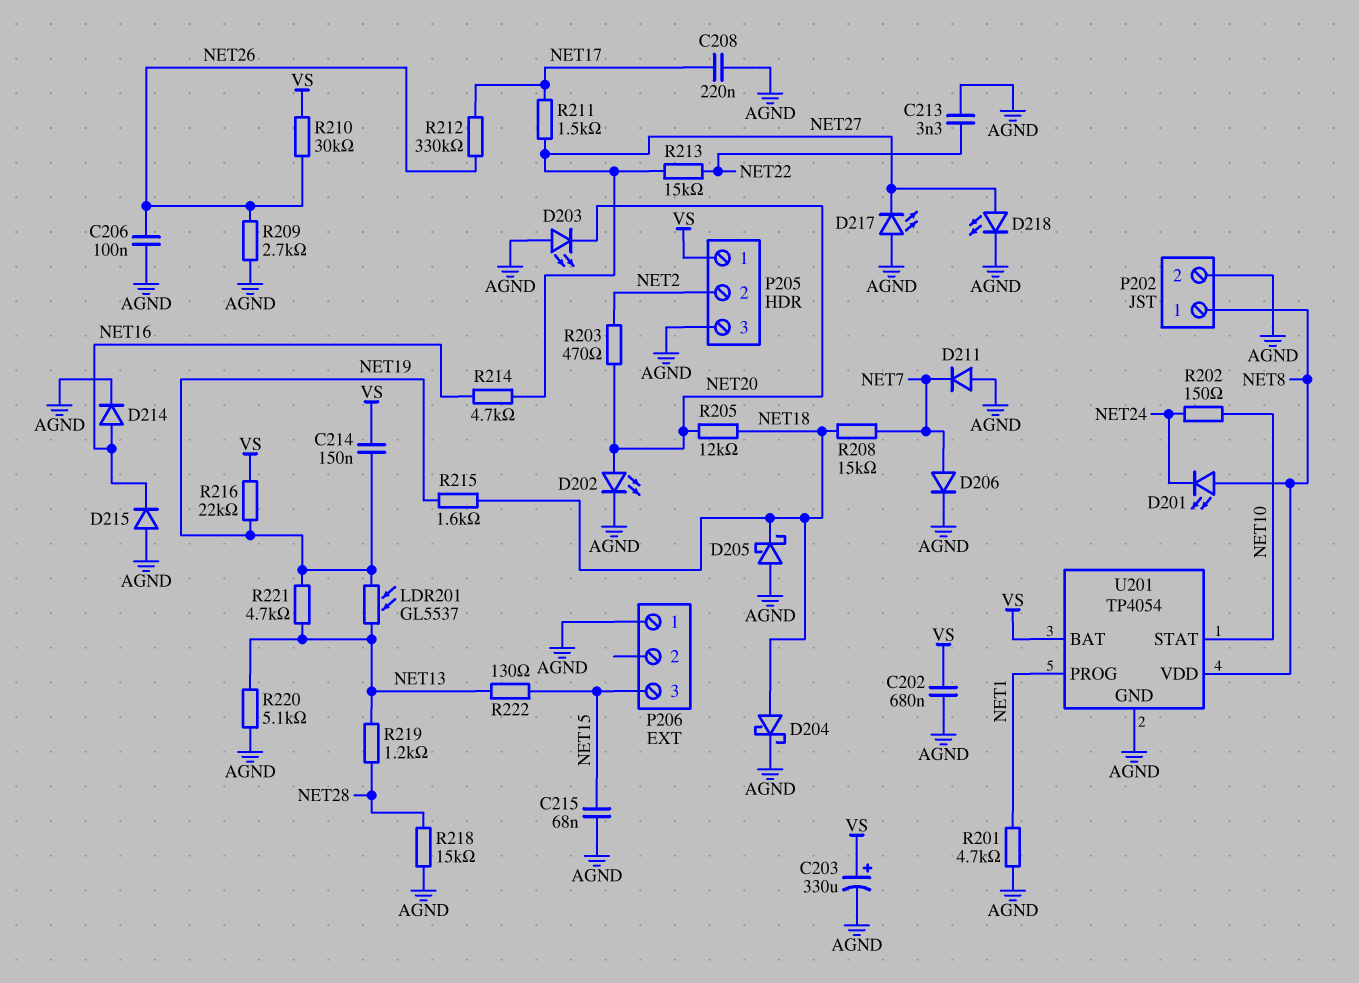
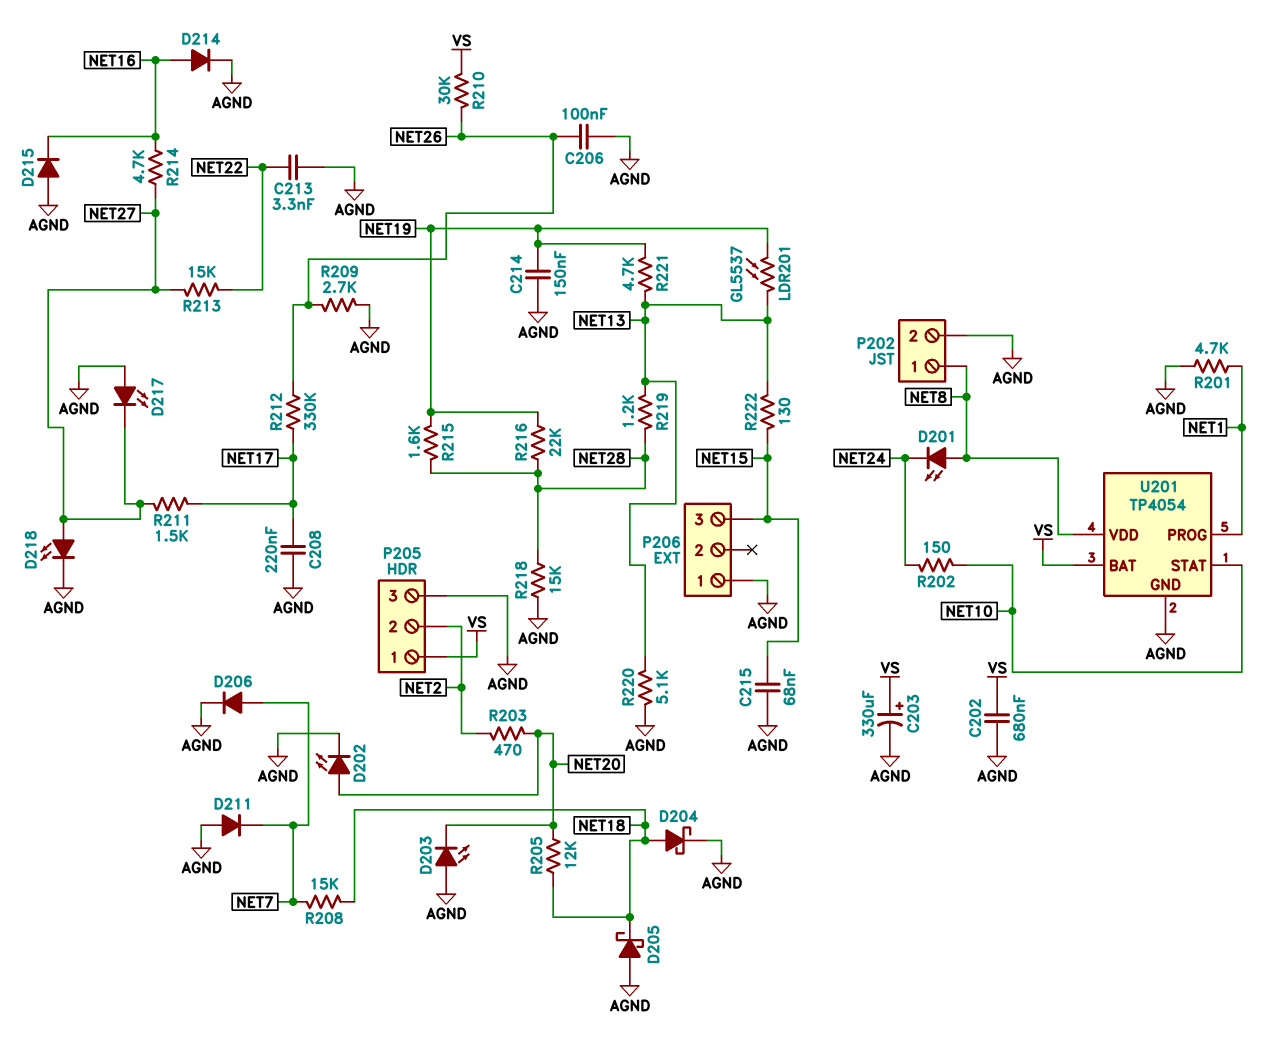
C214: 150nF (NET19, VS) -> 150nF (AGND, NET19)
R215: 1.6k (NET18, NET19) -> 1.6k (NET19, NET28)
R216: 22k (NET19, VS) -> 22k (NET19, NET28)

